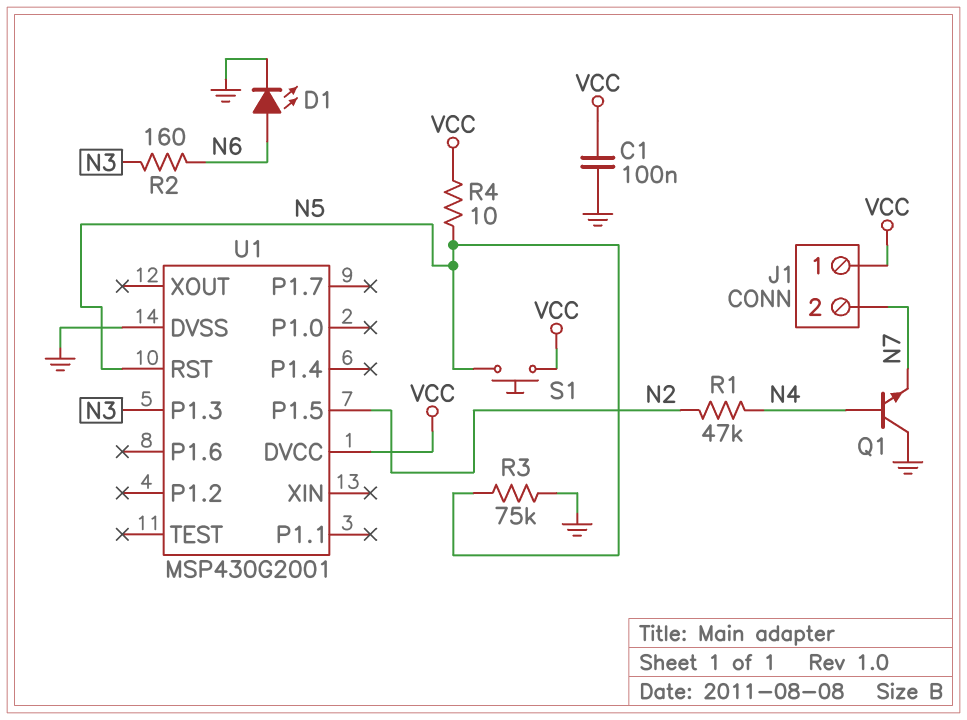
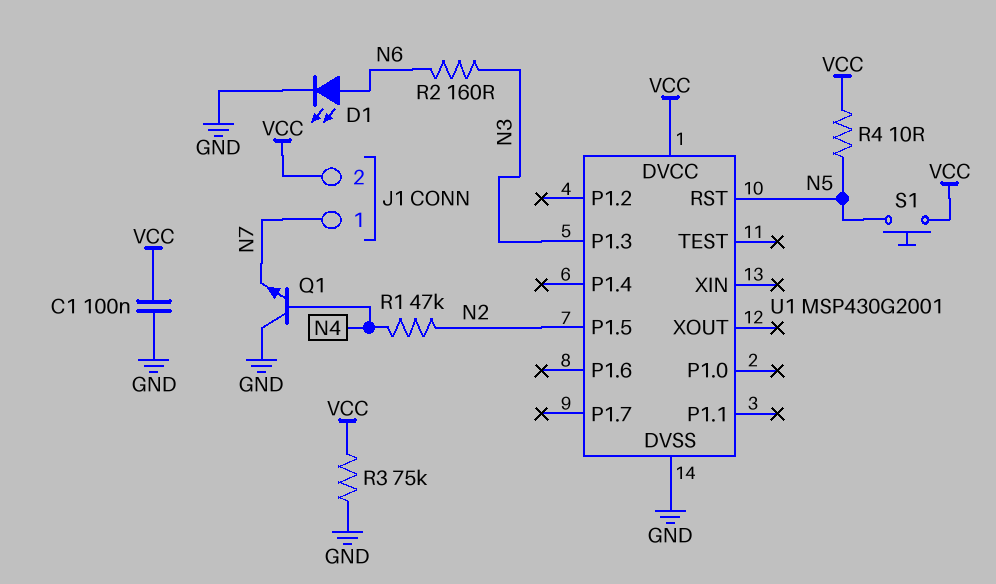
J1 pin 1: VCC -> N7
J1 pin 2: N7 -> VCC
R3: 75k (GND, N5) -> 75k (GND, VCC)

